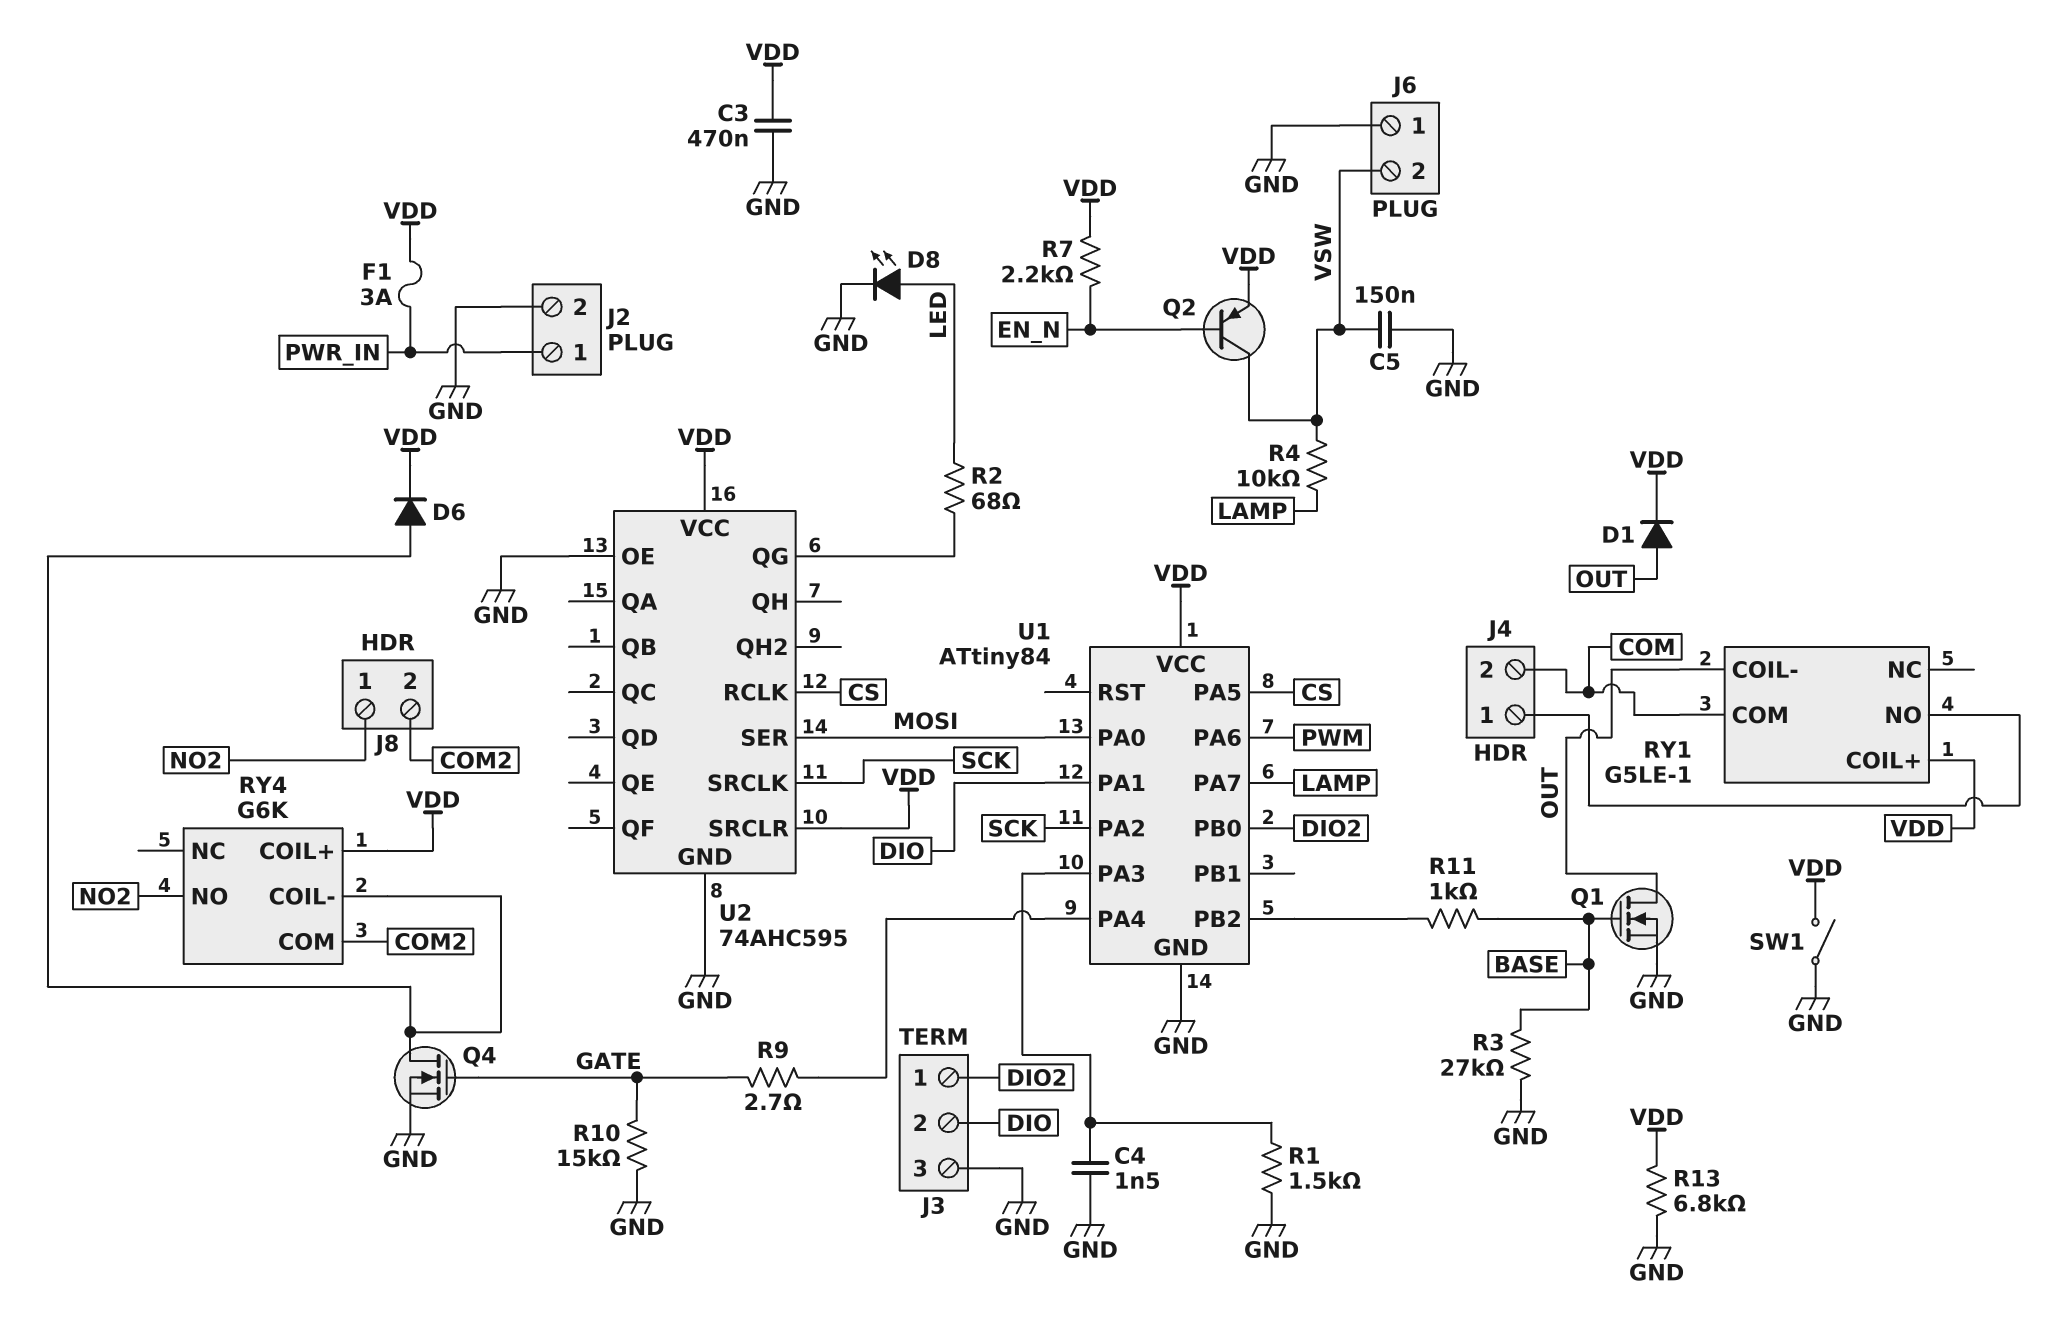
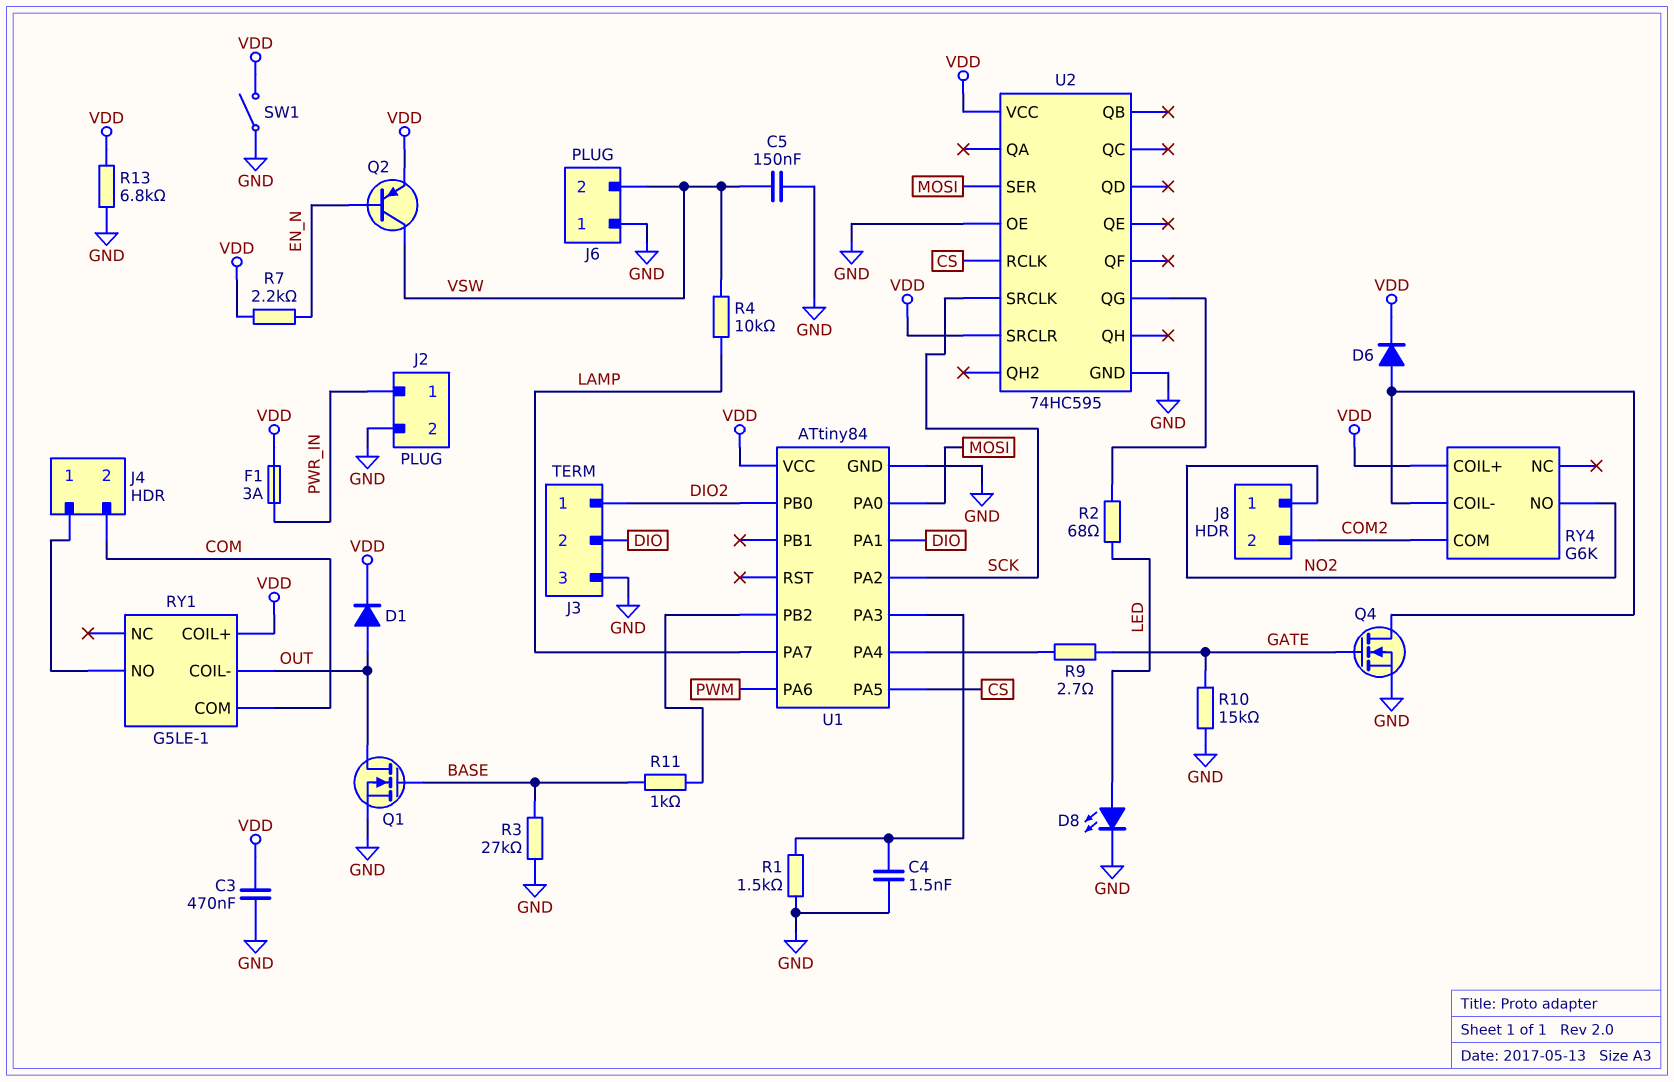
U2: 74AHC595 -> 74HC595

